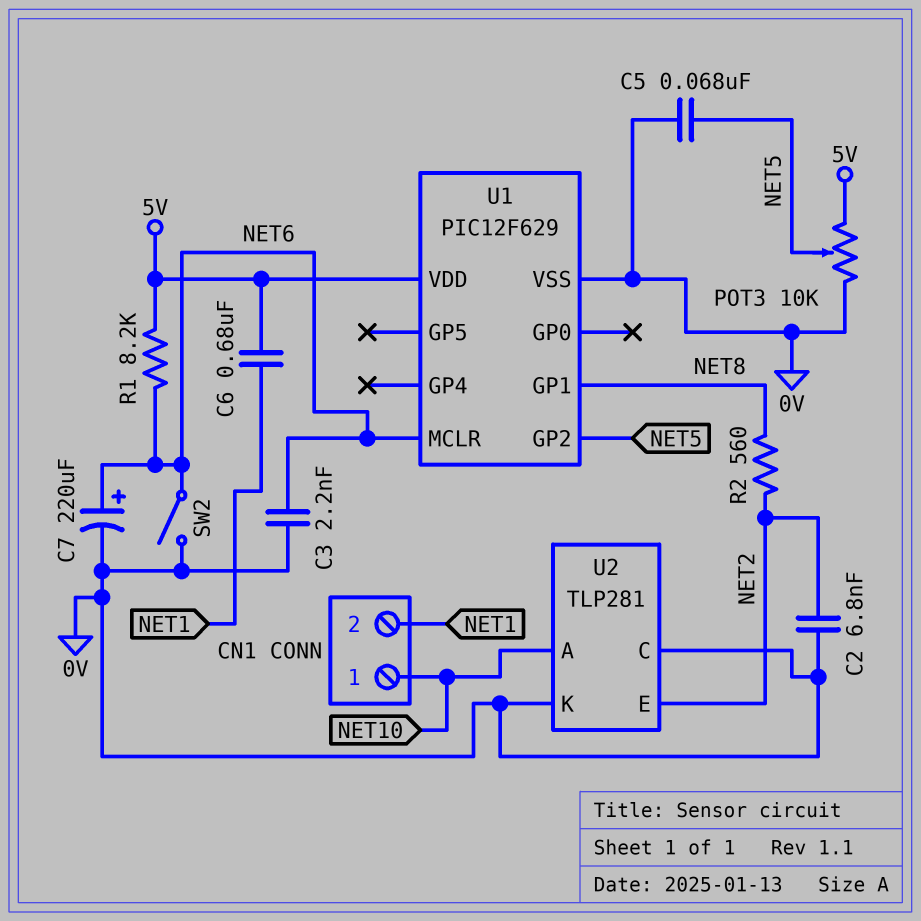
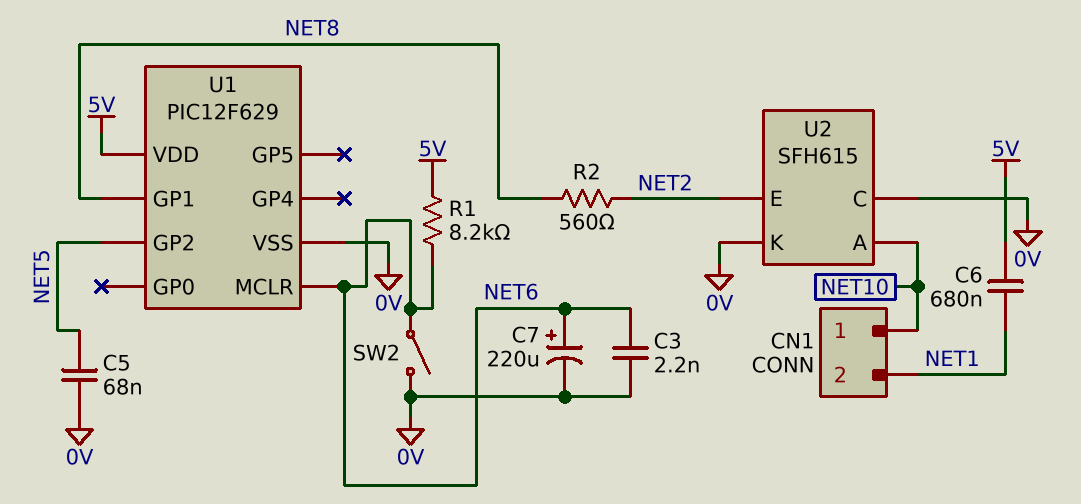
C2: 6.8nF (0V, NET2) -> none
POT3: 10k (0V, 5V, wiper NET5) -> none
U2: TLP281 -> SFH615

